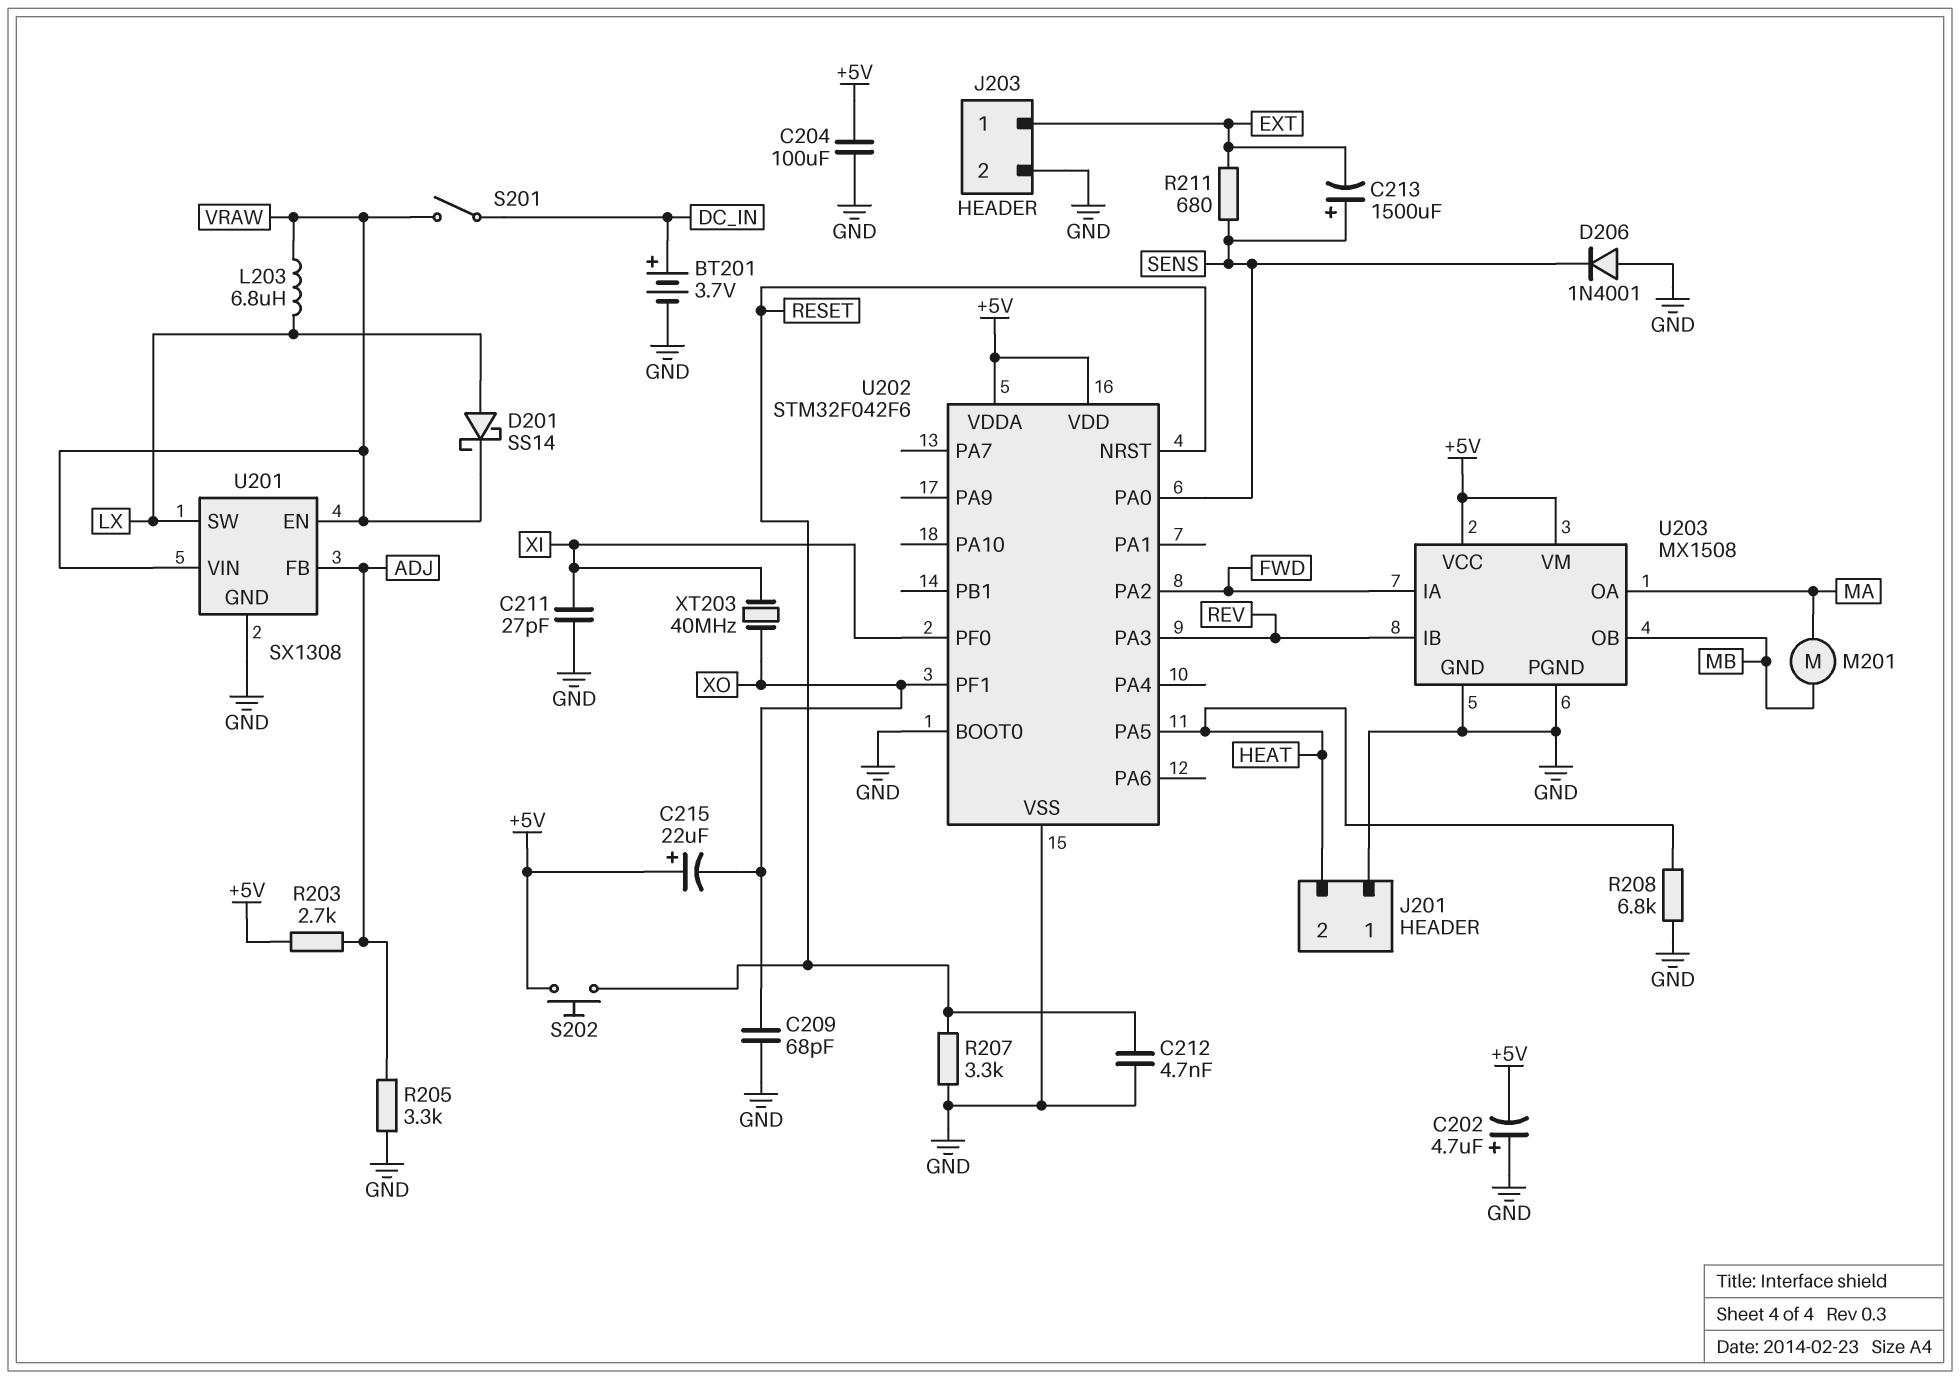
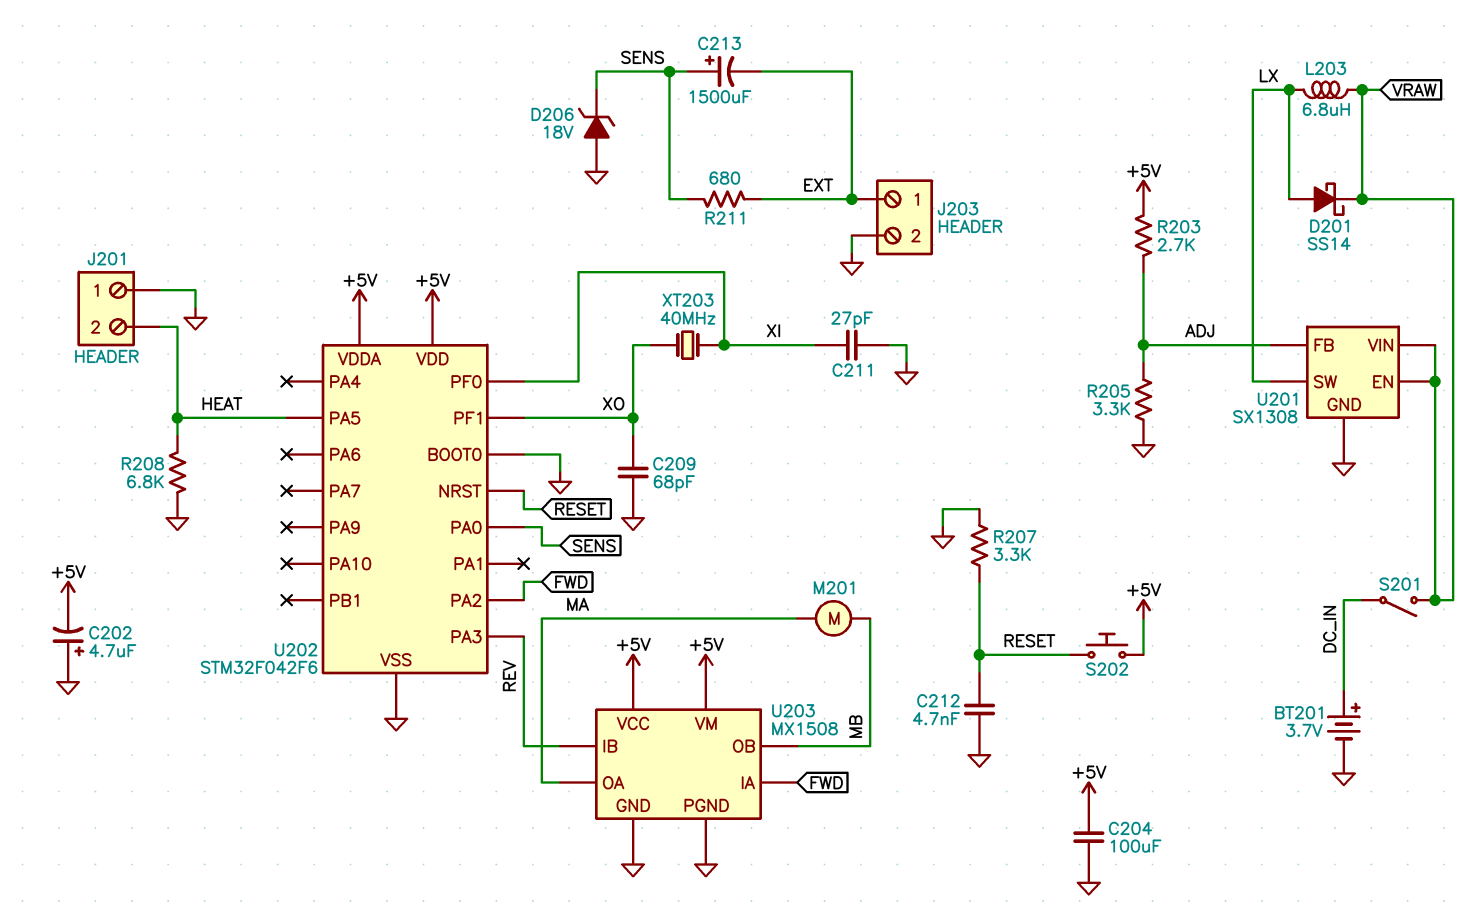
C215: 22uF (plus +5V, minus XO) -> none
D206: diode 1N4001 (A GND, K SENS) -> zener 18V (A GND, K SENS)

